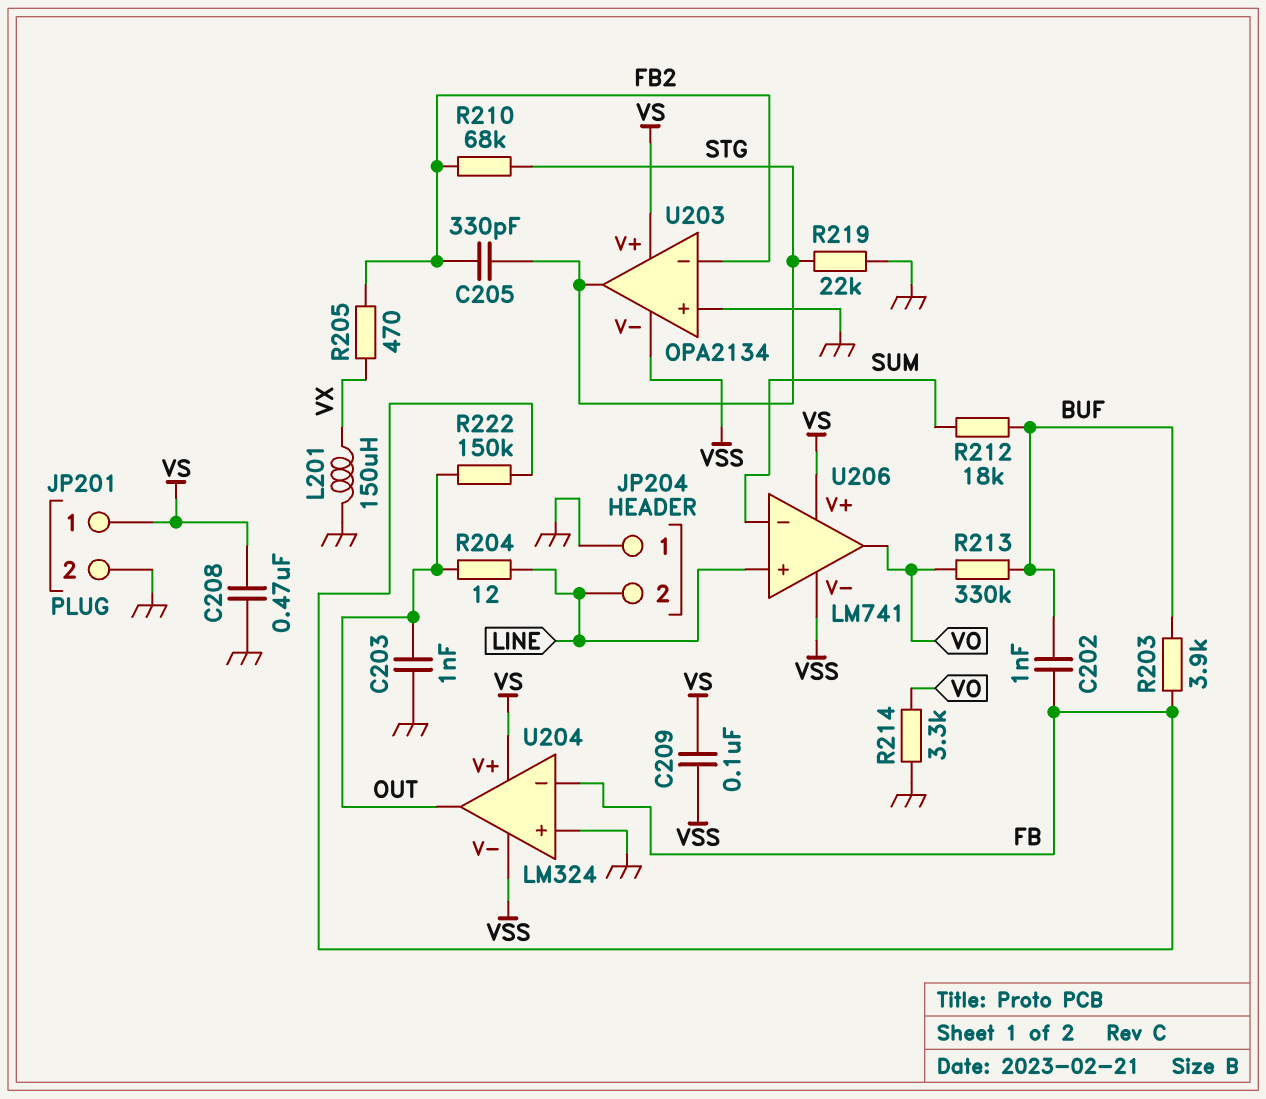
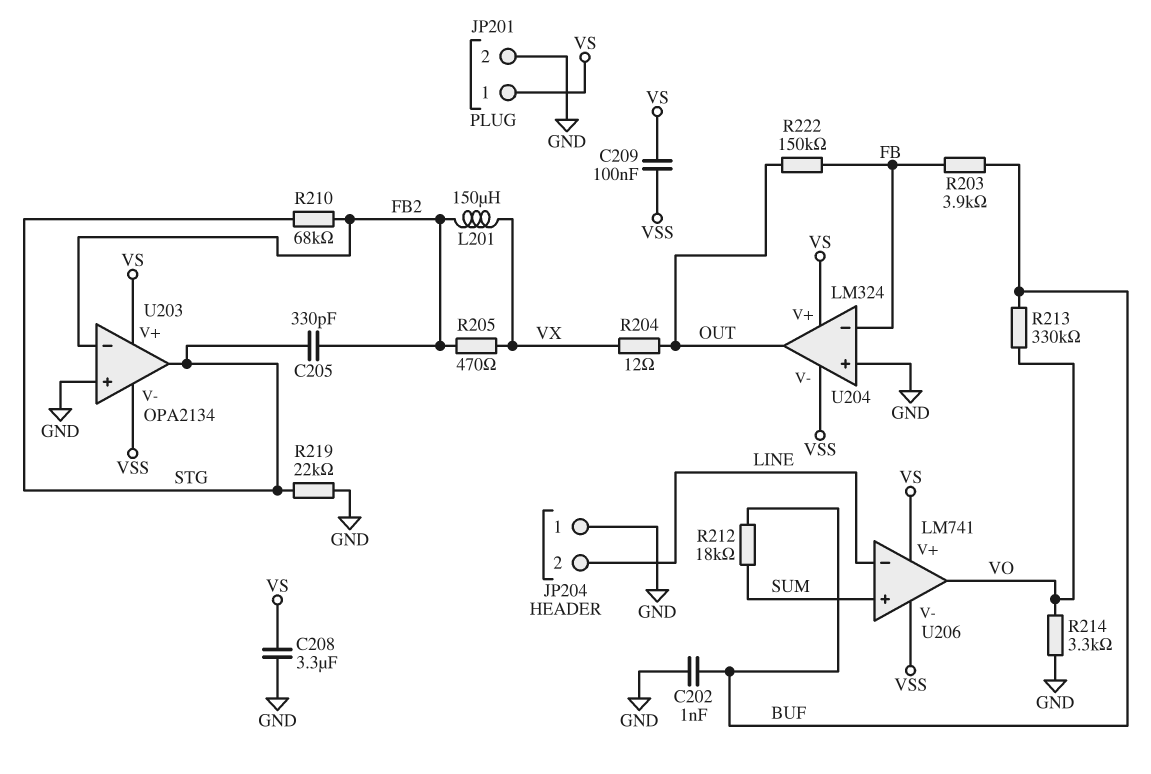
C202: 1nF (BUF, FB) -> 1nF (BUF, GND)
C203: 1nF (GND, OUT) -> none
C208: 470nF (GND, VS) -> 3.3uF (GND, VS)
L201: 150uH (GND, VX) -> 150uH (FB2, VX)
R204: 12 (LINE, OUT) -> 12 (OUT, VX)
U206 pin in+: LINE -> SUM
U206 pin in-: SUM -> LINE

